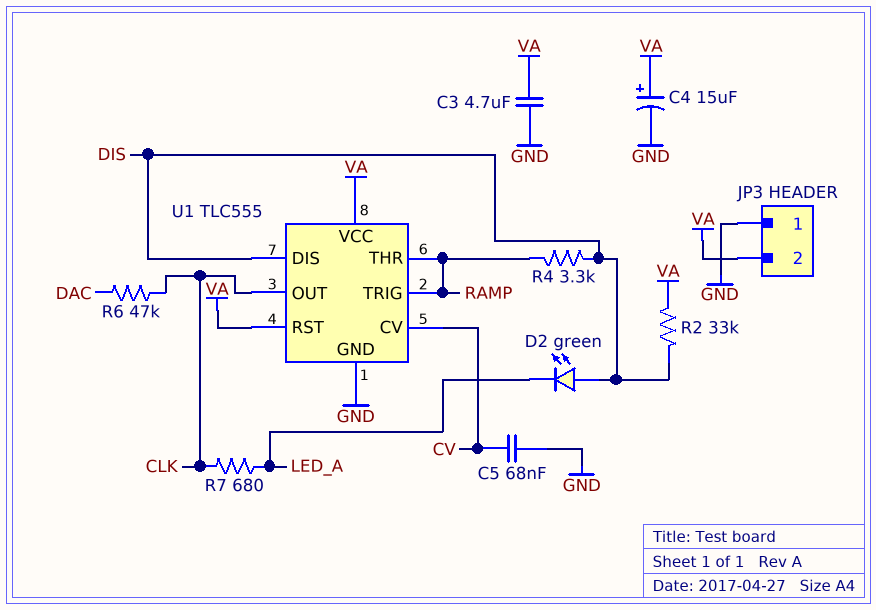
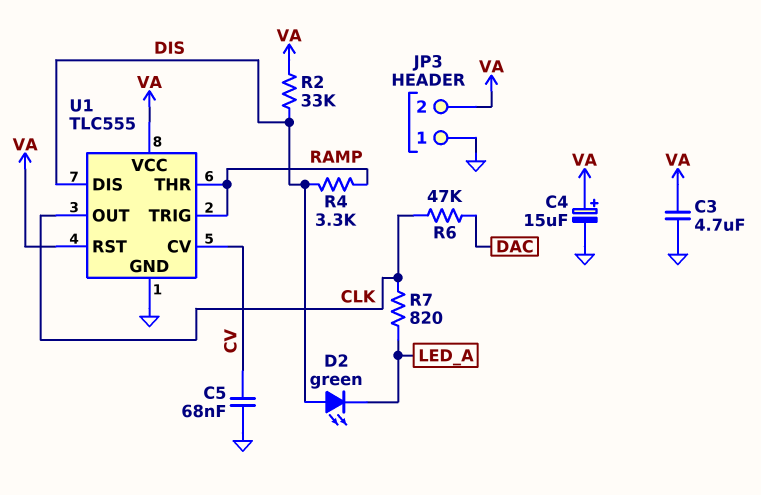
R7: 680 (CLK, LED_A) -> 820 (CLK, LED_A)

